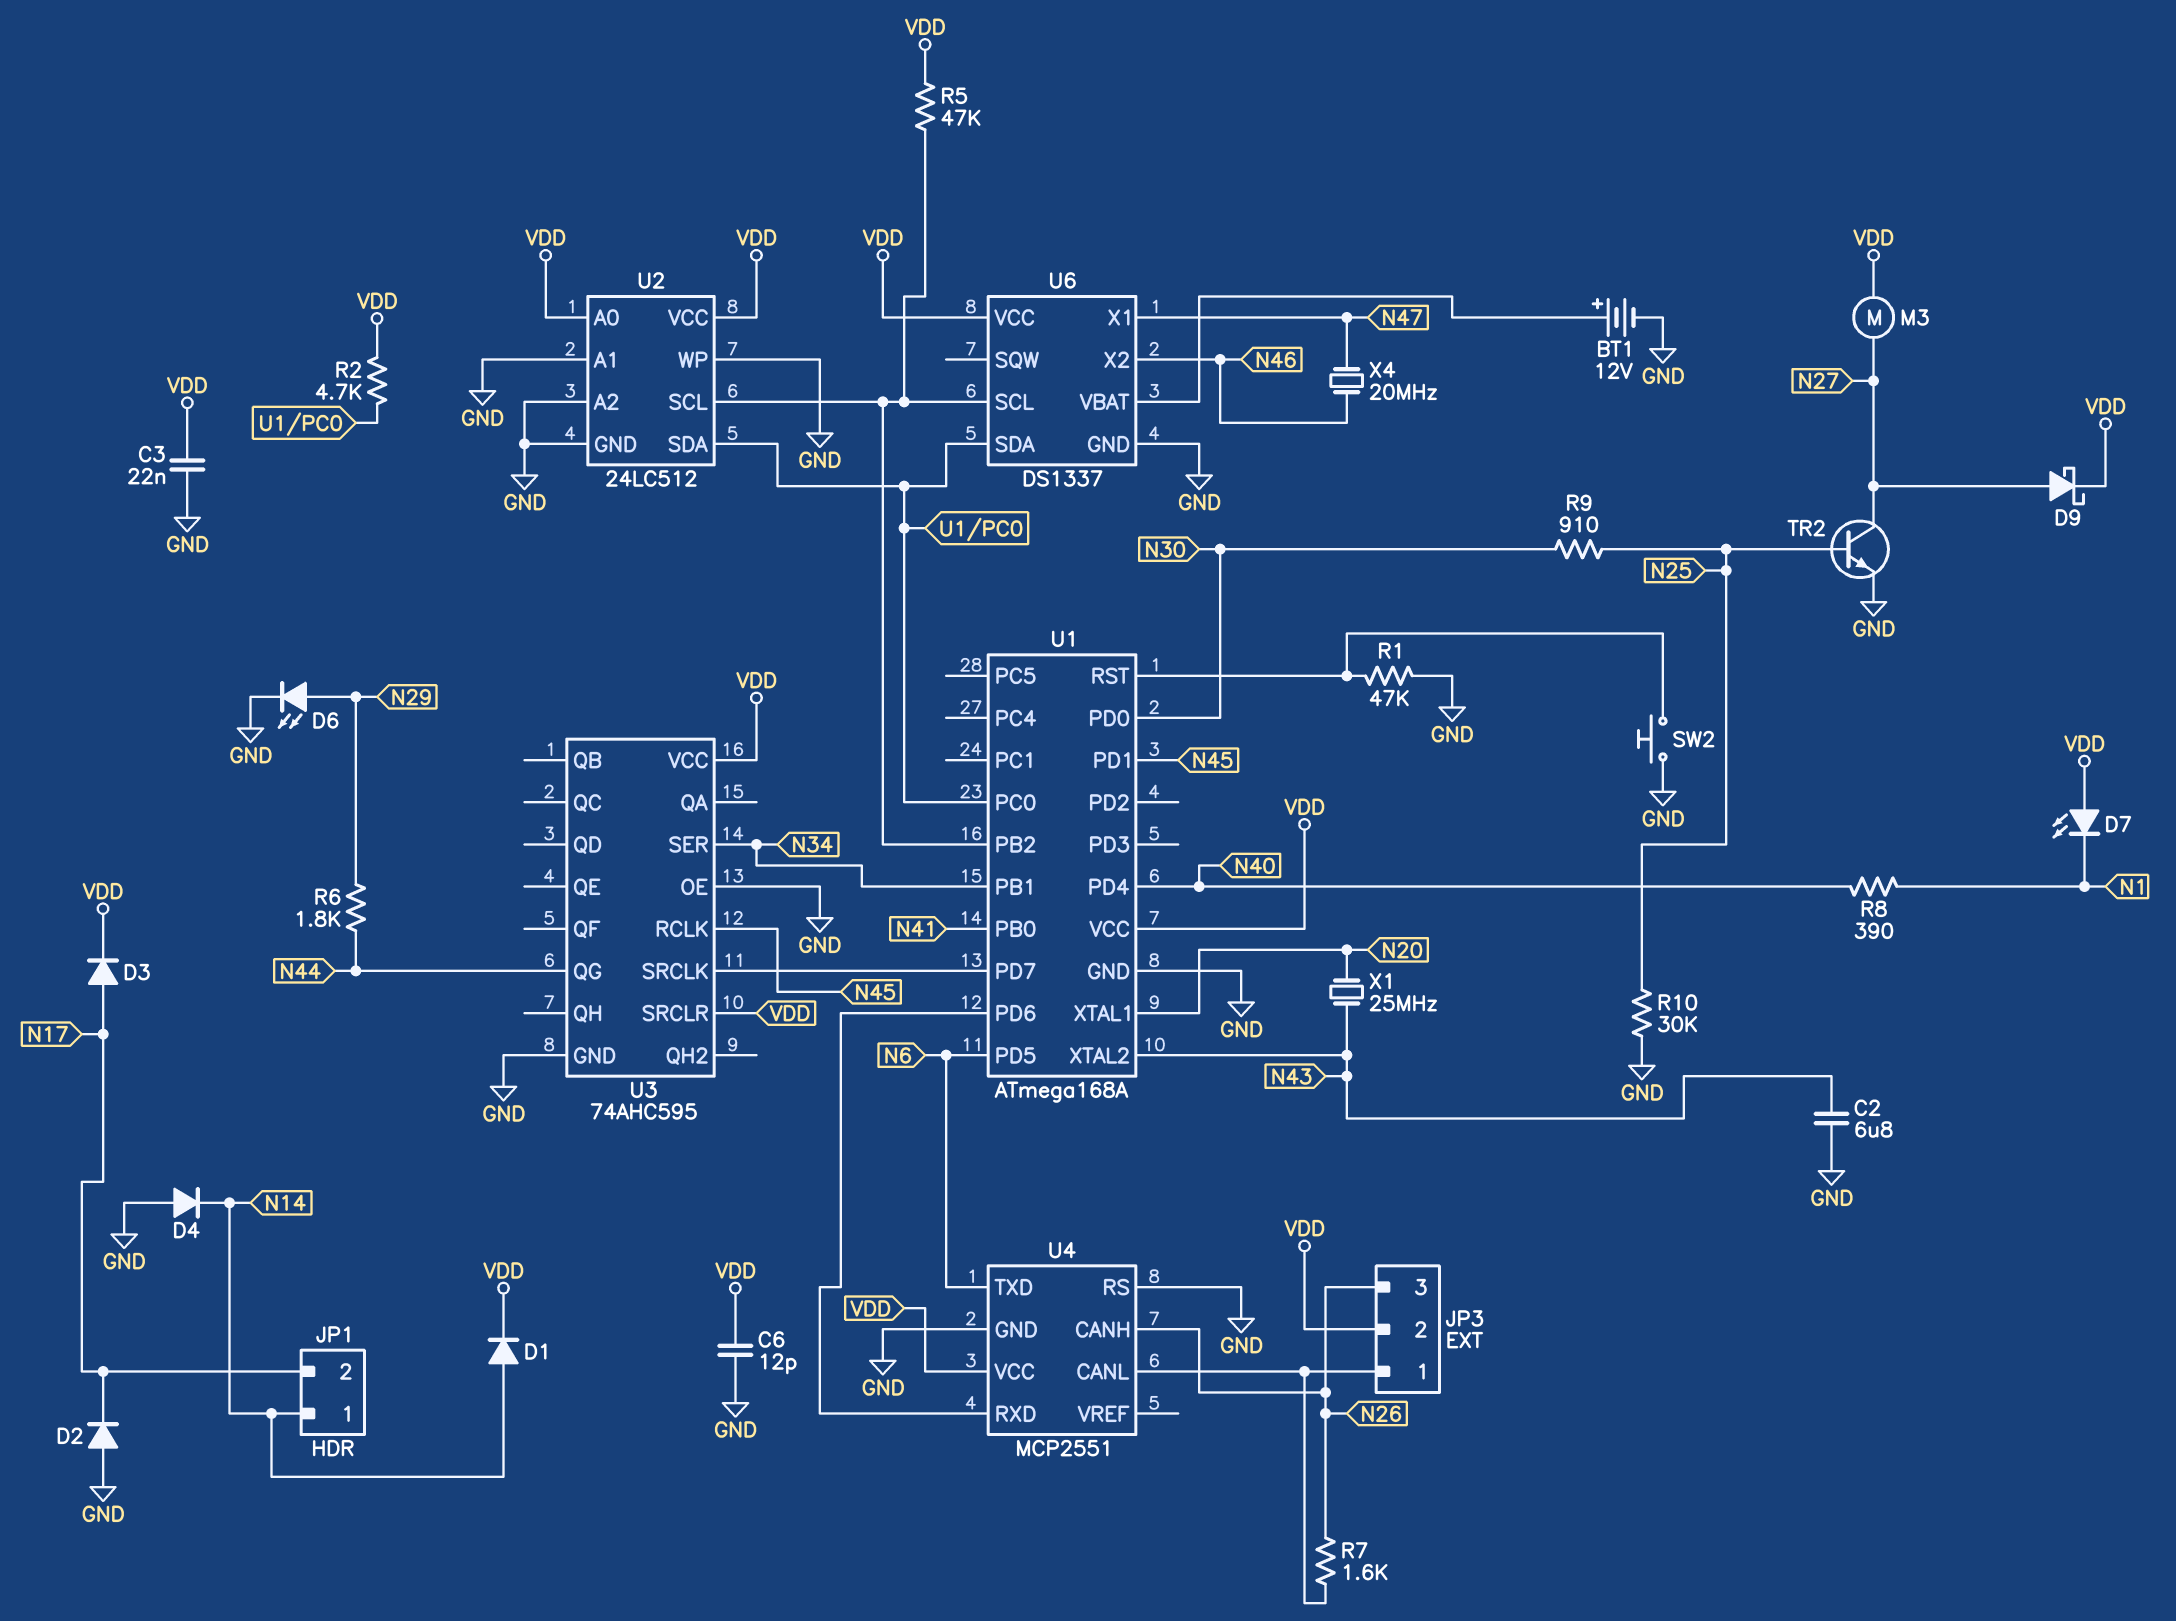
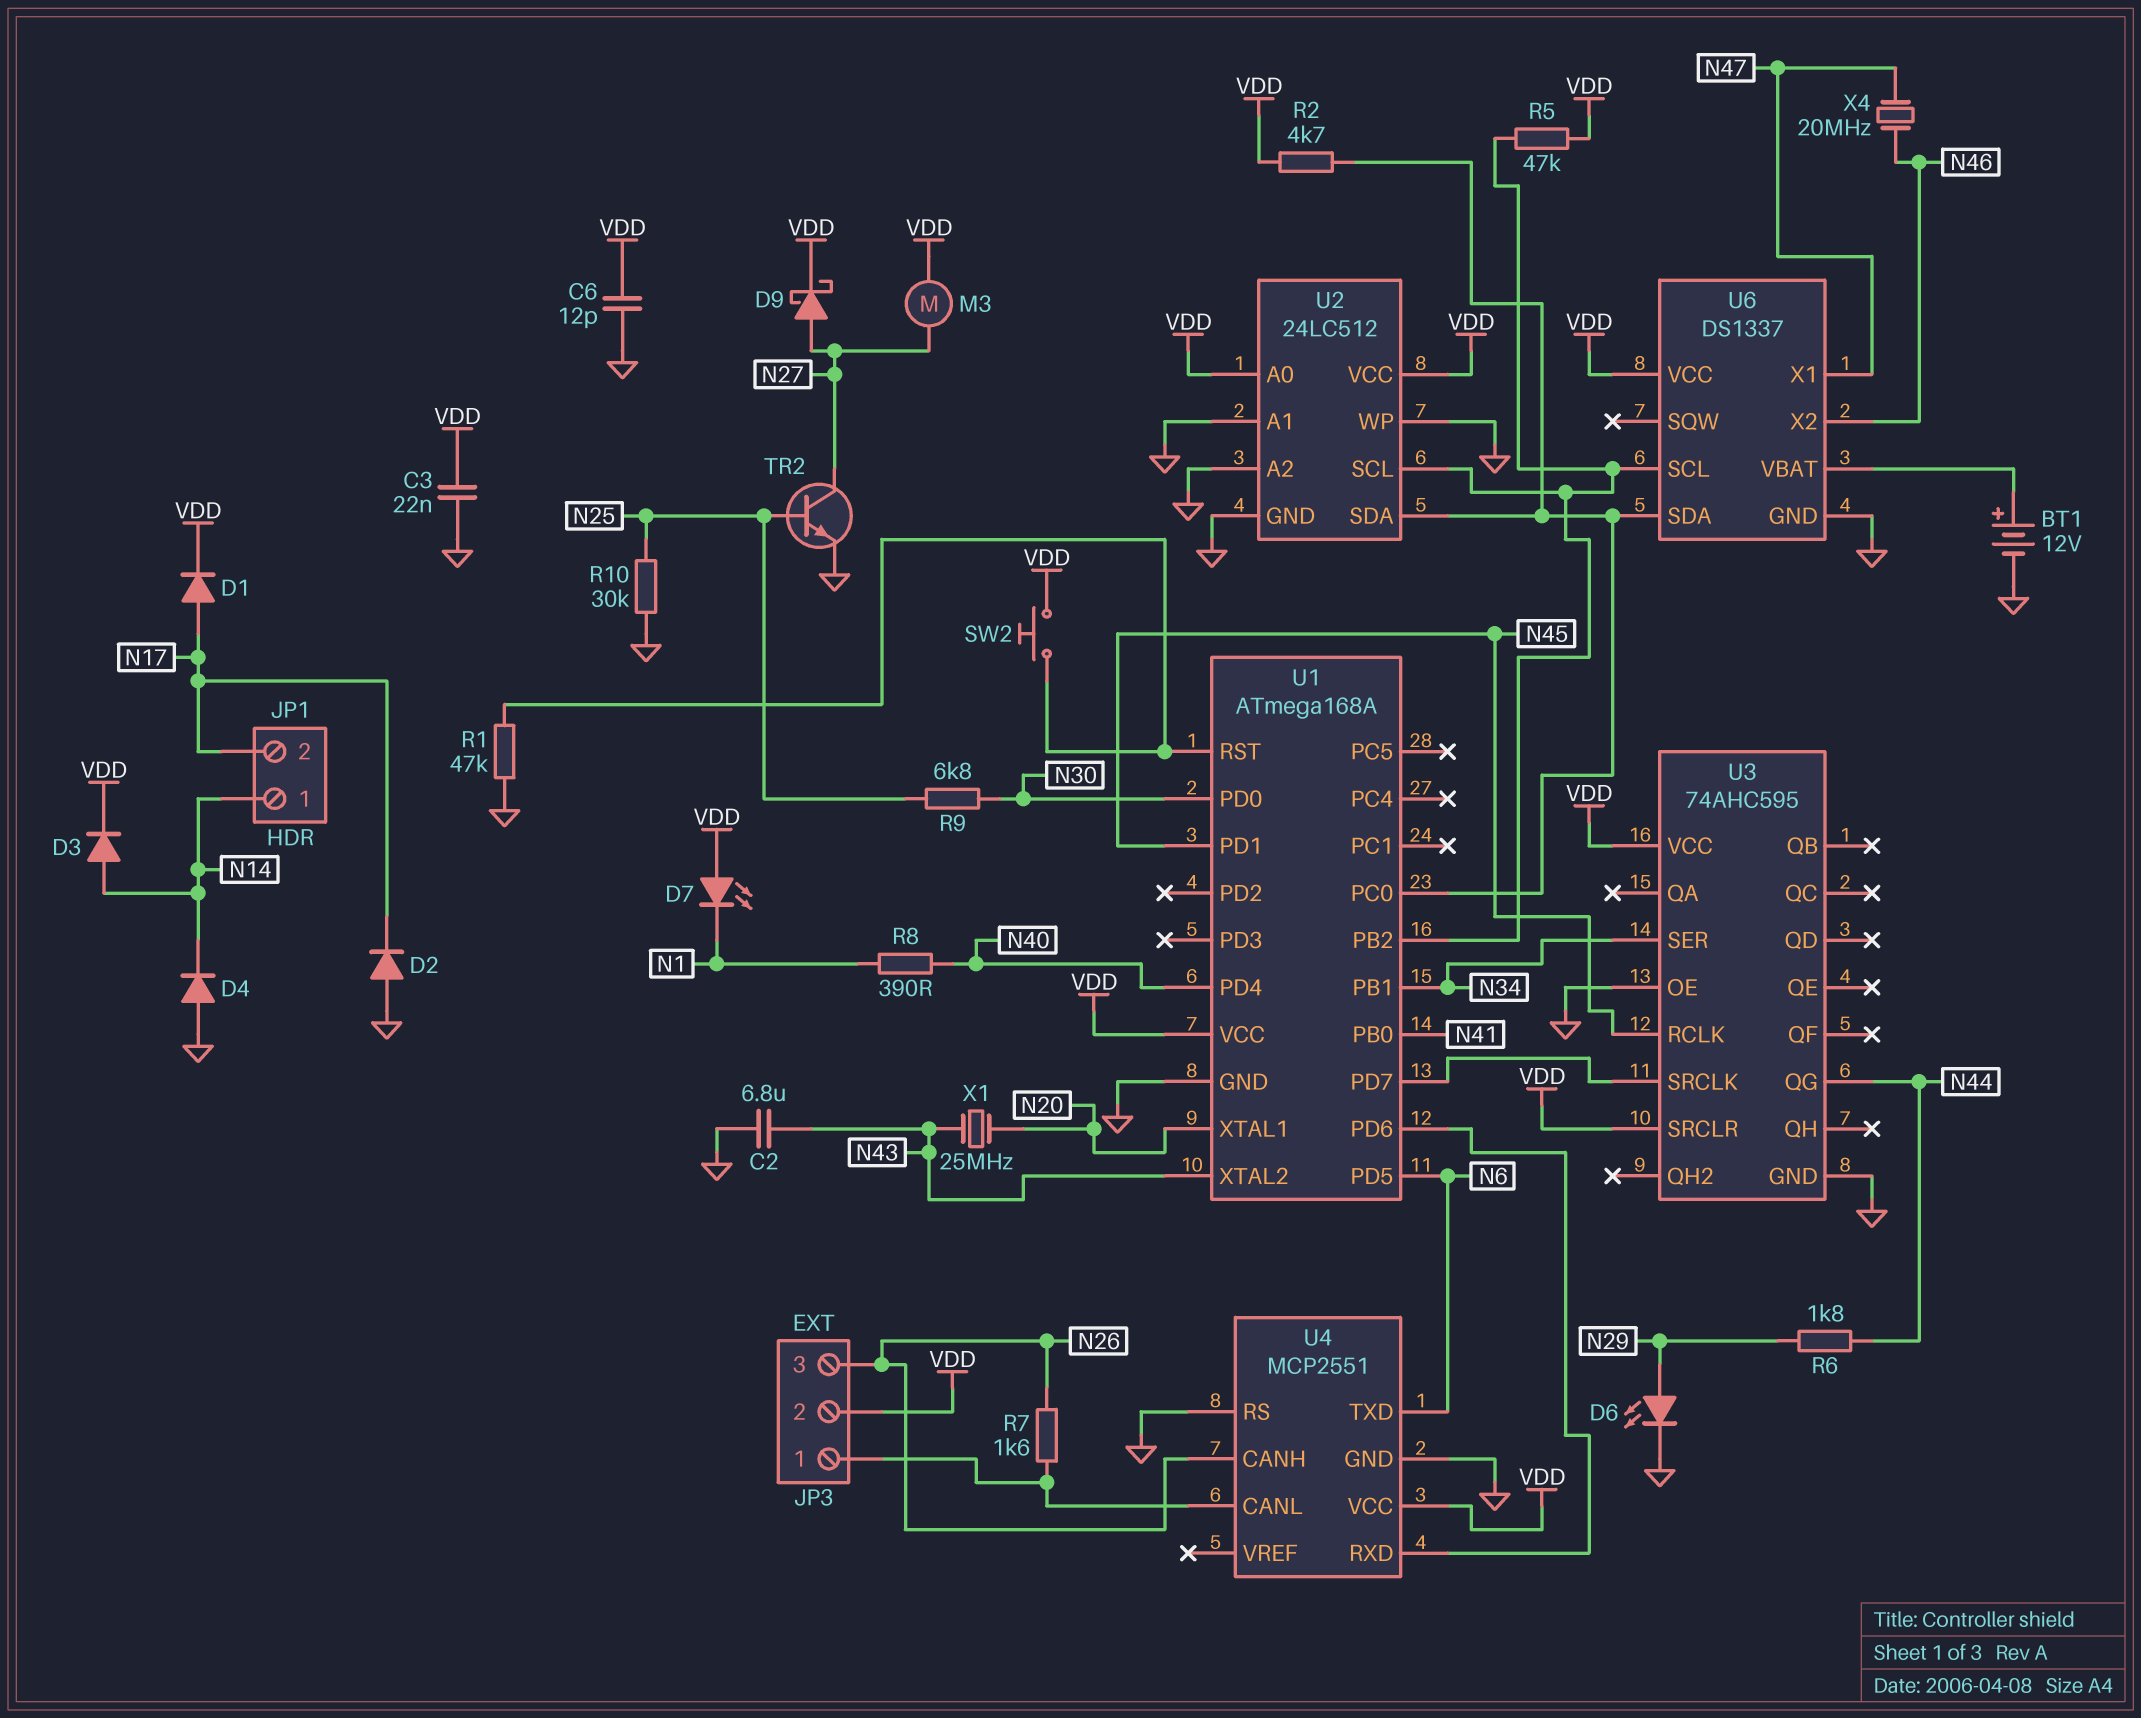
D1: diode (A N14, K VDD) -> diode (A N17, K VDD)
D3: diode (A N17, K VDD) -> diode (A N14, K VDD)
R9: 910 (N25, N30) -> 6.8k (N25, N30)
SW2: button (GND, U1/RST) -> button (U1/RST, VDD)

